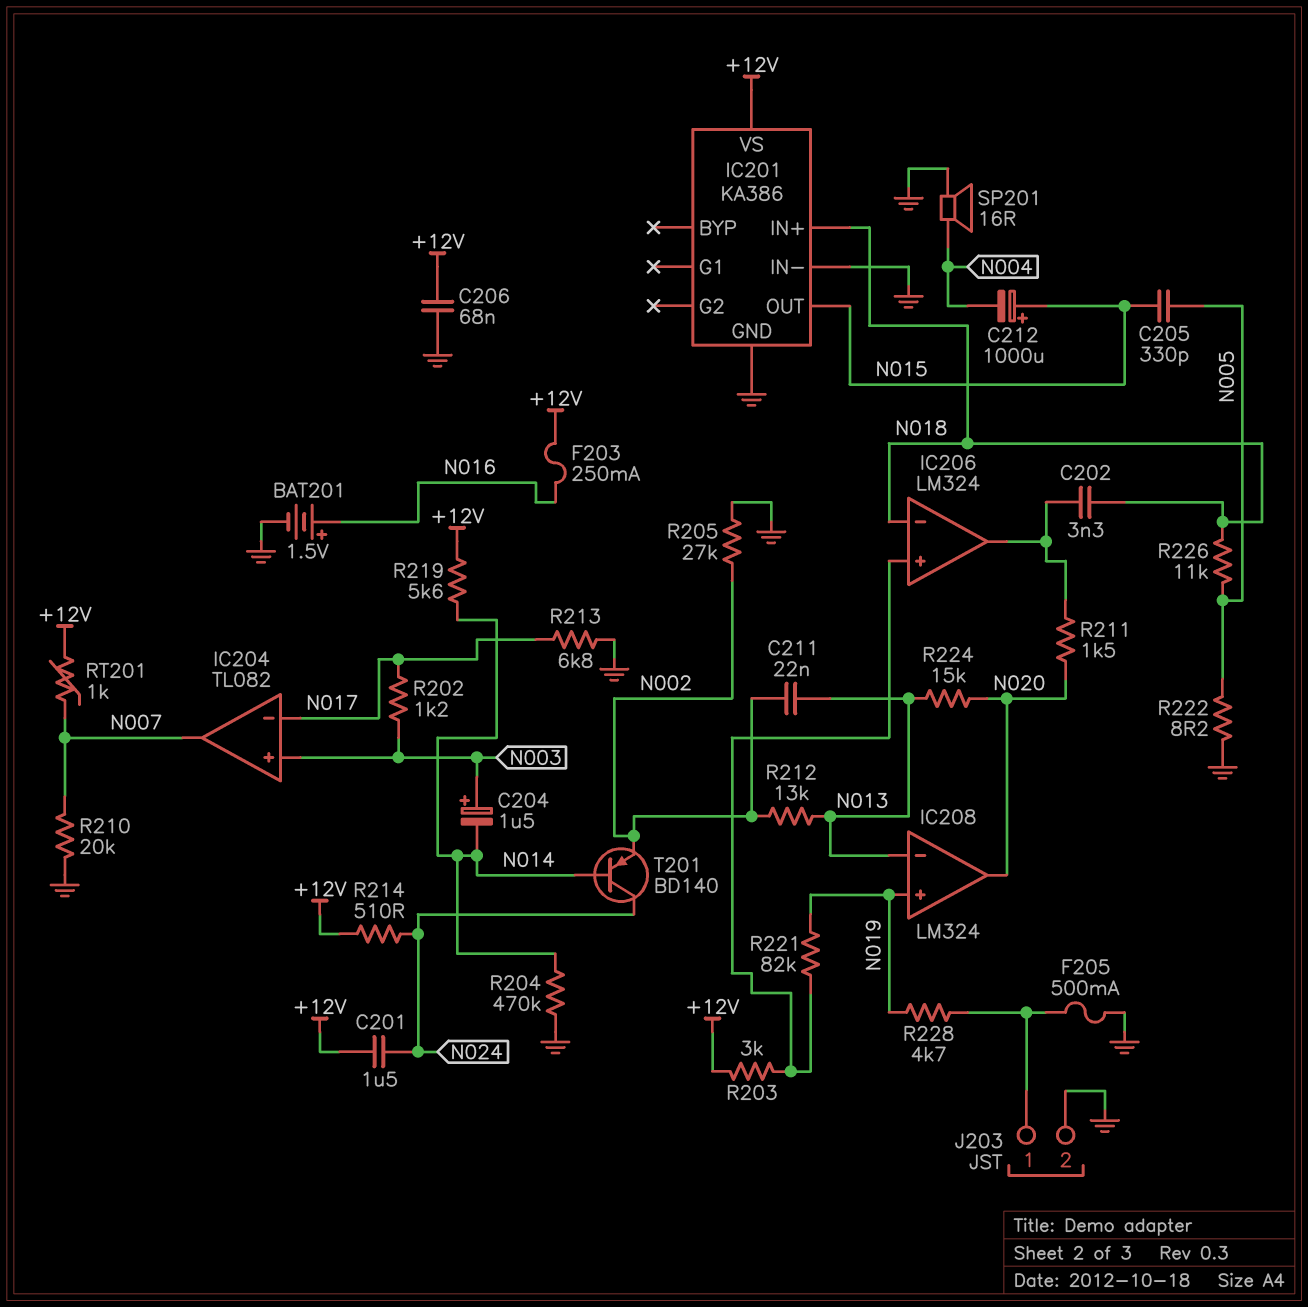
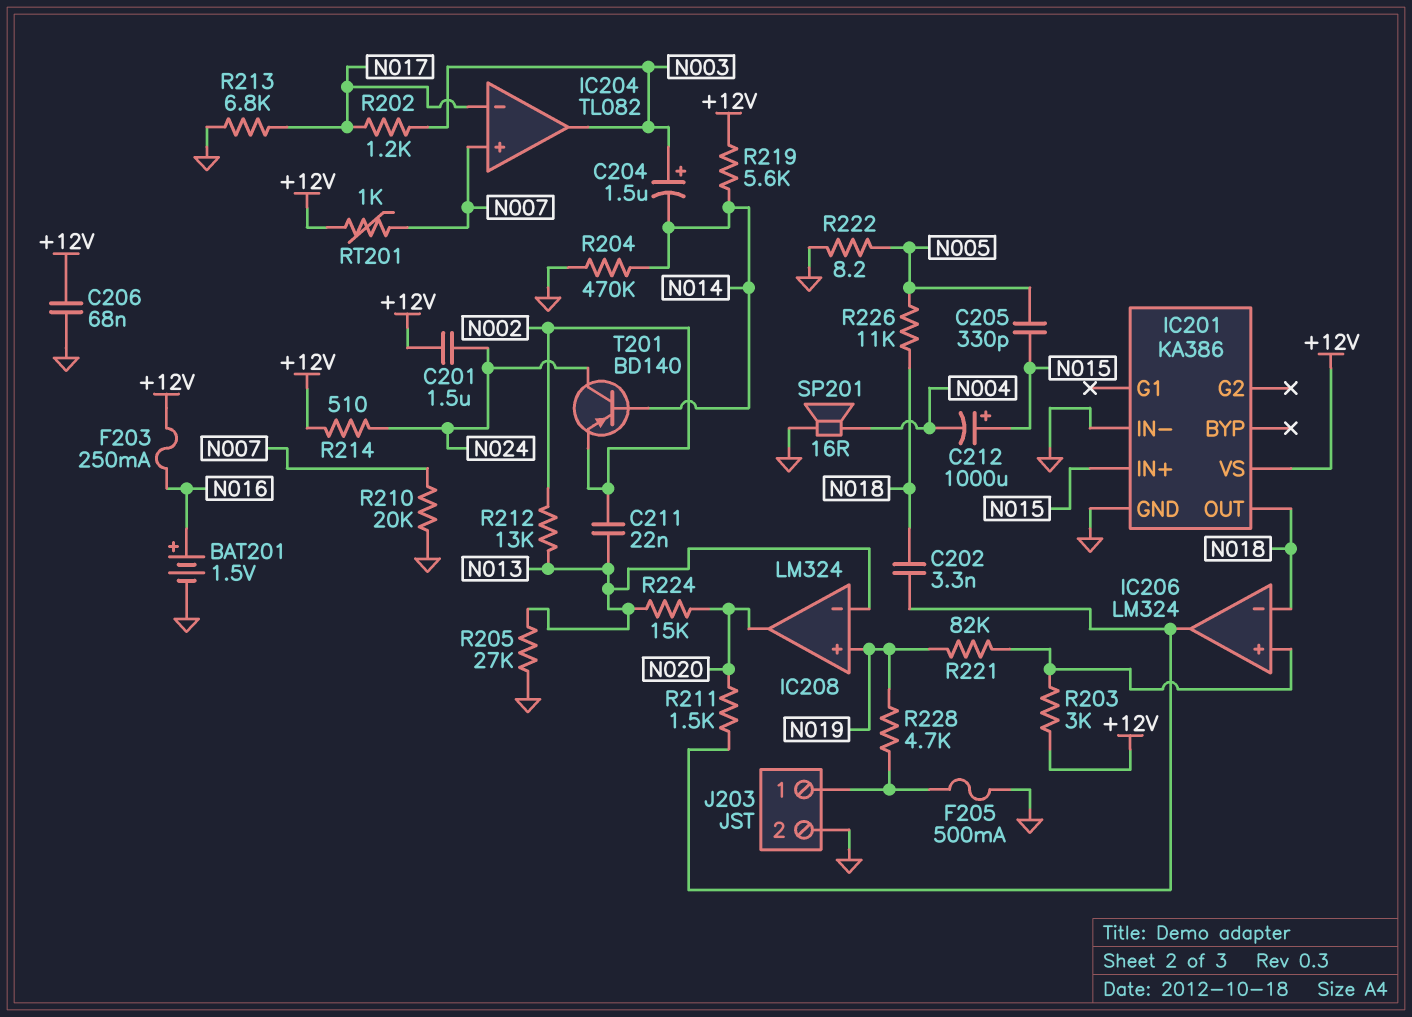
IC201 pin IN+: N018 -> N015
IC201 pin OUT: N015 -> N018
IC204 pin in+: N003 -> N007
IC204 pin out: N007 -> N003
R205: 27k (GND, N002) -> 27k (GND, N013)

